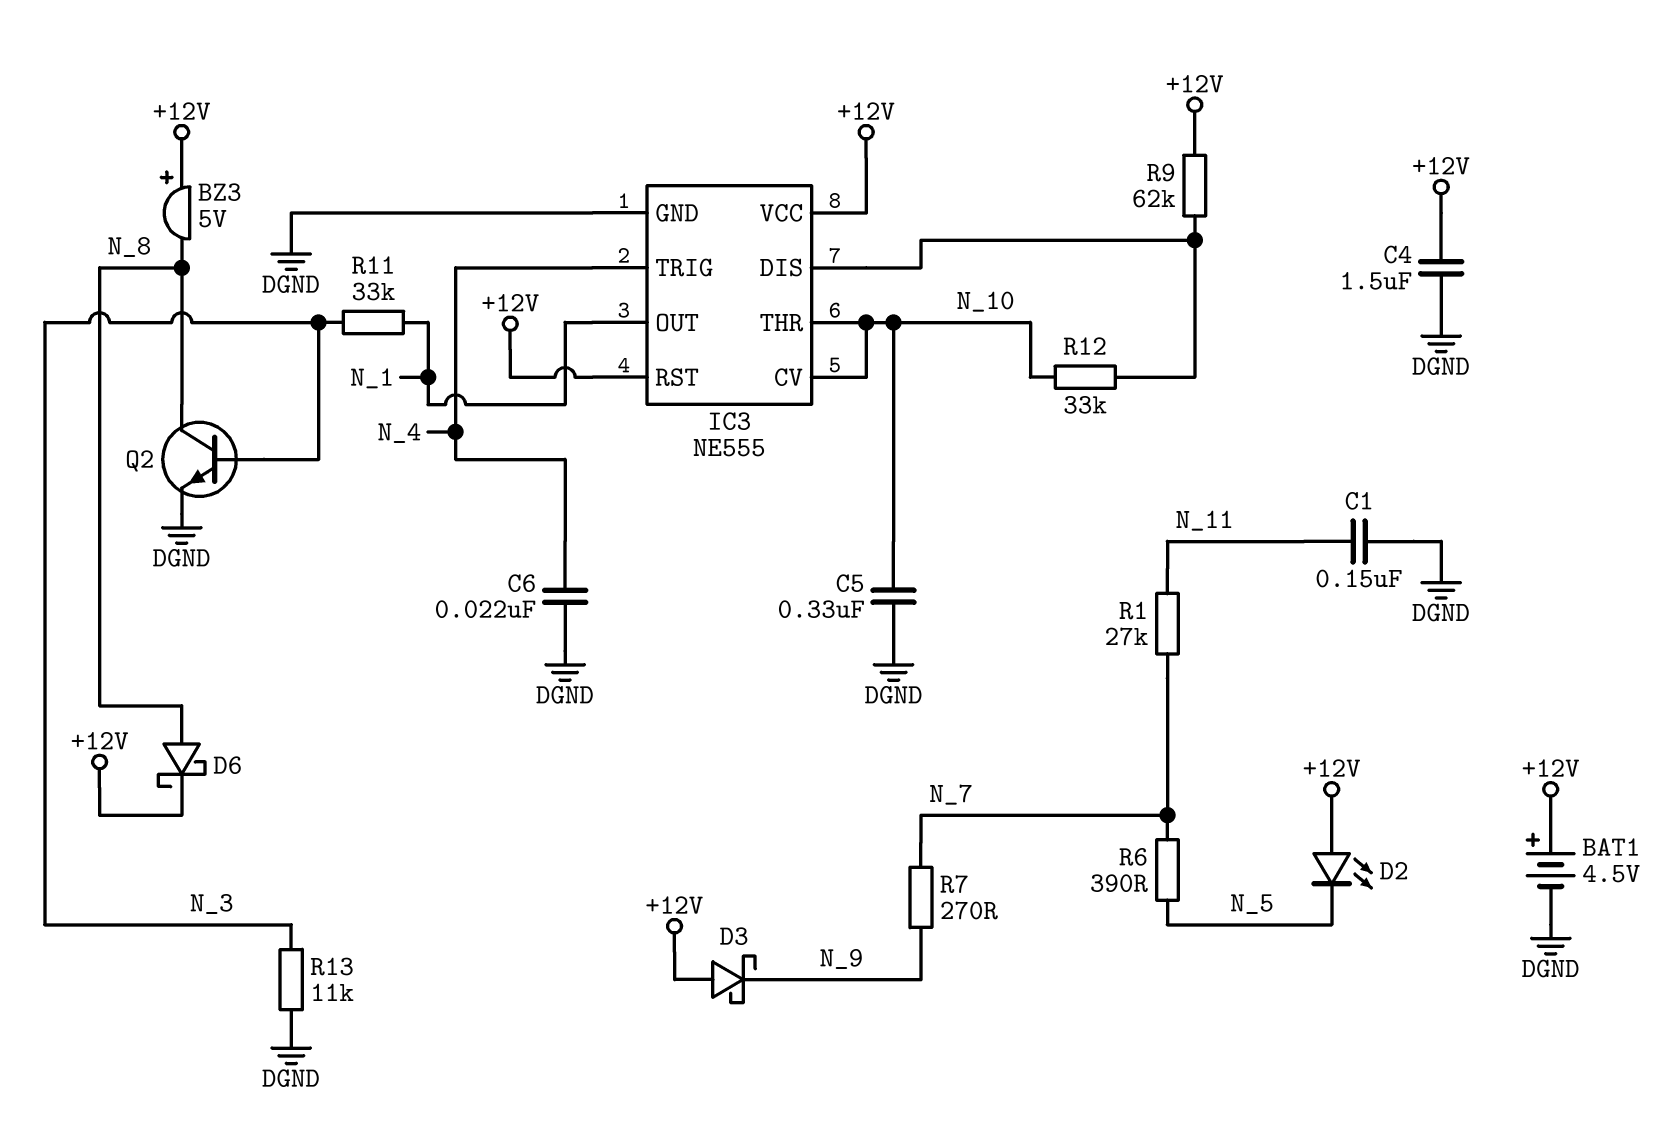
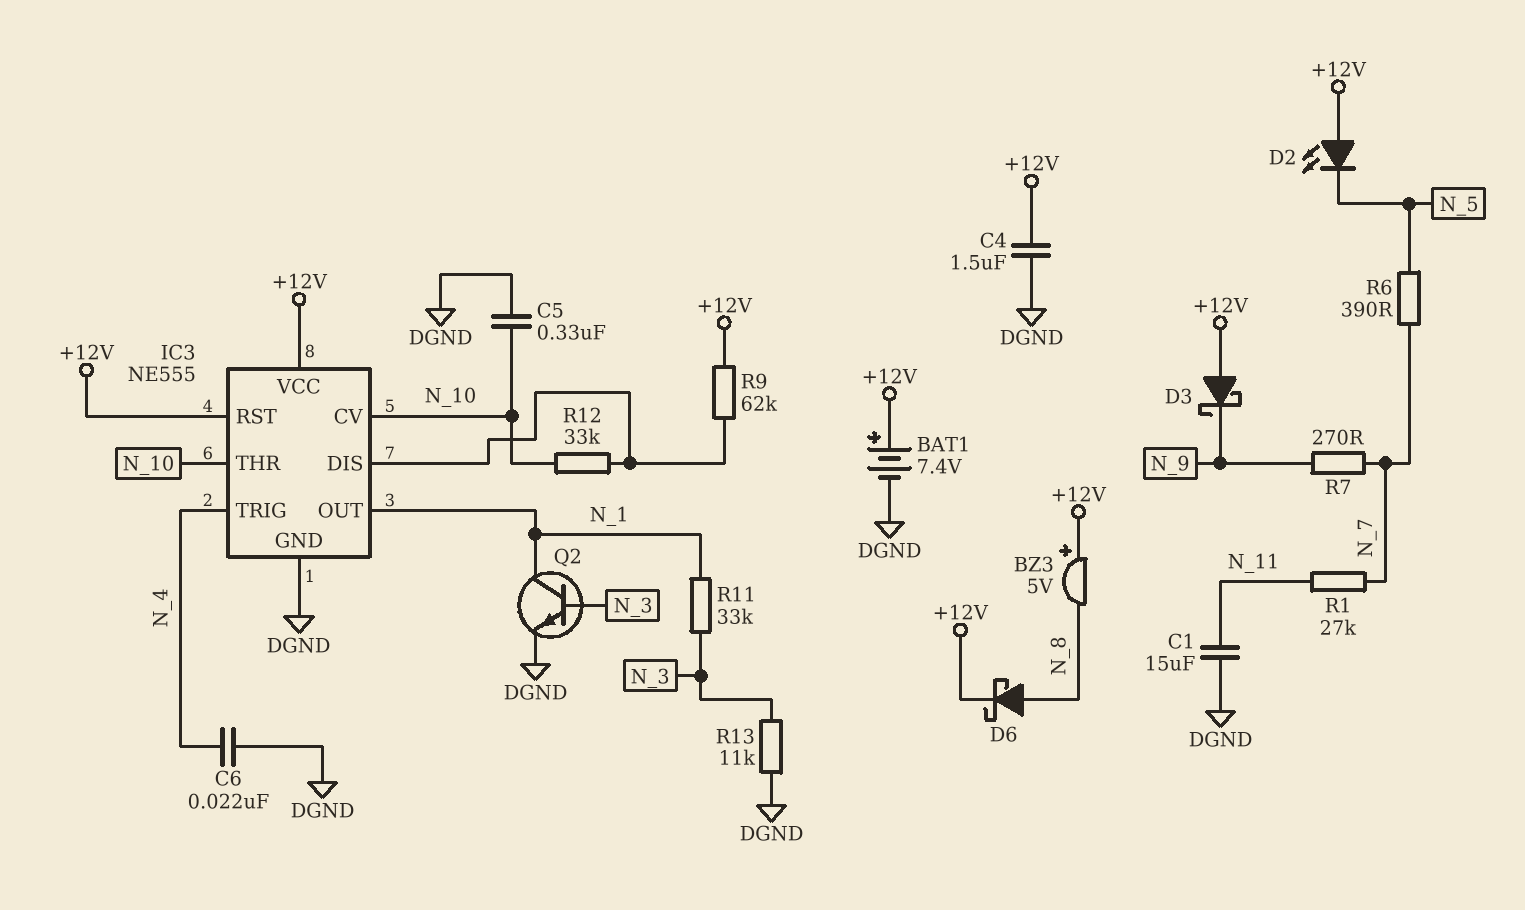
BAT1: 4.5V (plus +12V, minus DGND) -> 7.4V (plus +12V, minus DGND)
C1: 150nF (DGND, N_11) -> 15uF (DGND, N_11)
Q2: NPN (B N_3, C N_8, E DGND) -> NPN (B N_3, C N_1, E DGND)

